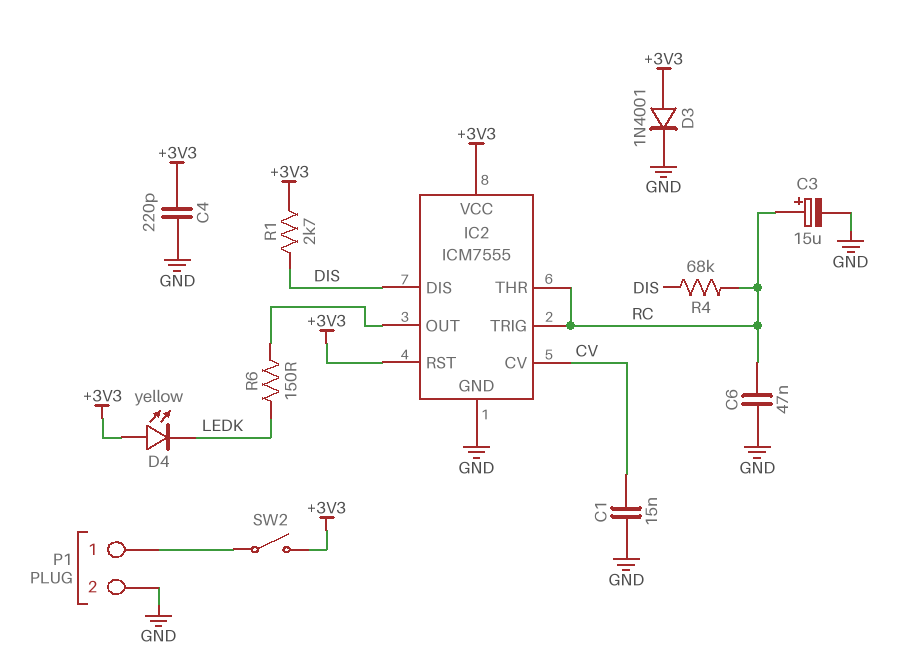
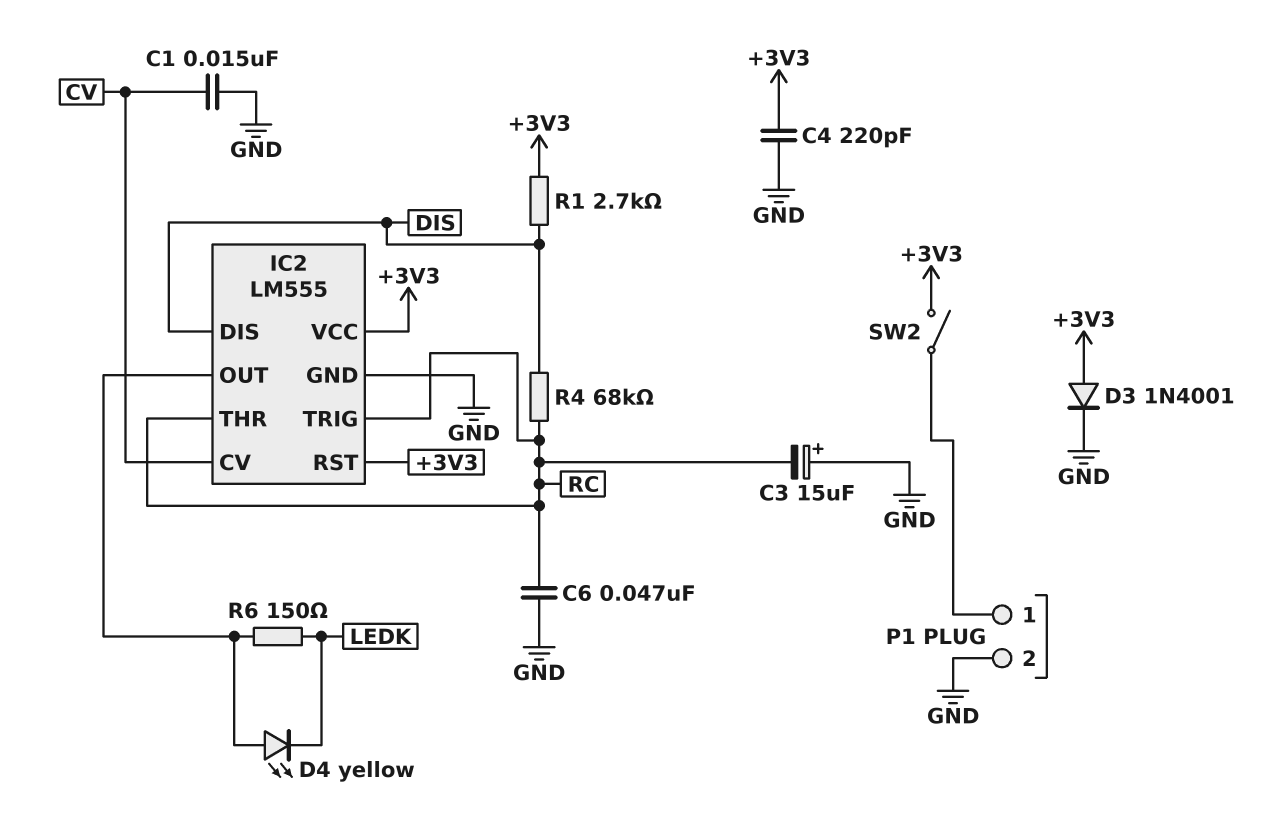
C3: 15uF (plus RC, minus GND) -> 15uF (plus GND, minus RC)
D4: LED yellow (A +3V3, K LEDK) -> LED yellow (A IC2/OUT, K LEDK)
IC2: ICM7555 -> LM555

